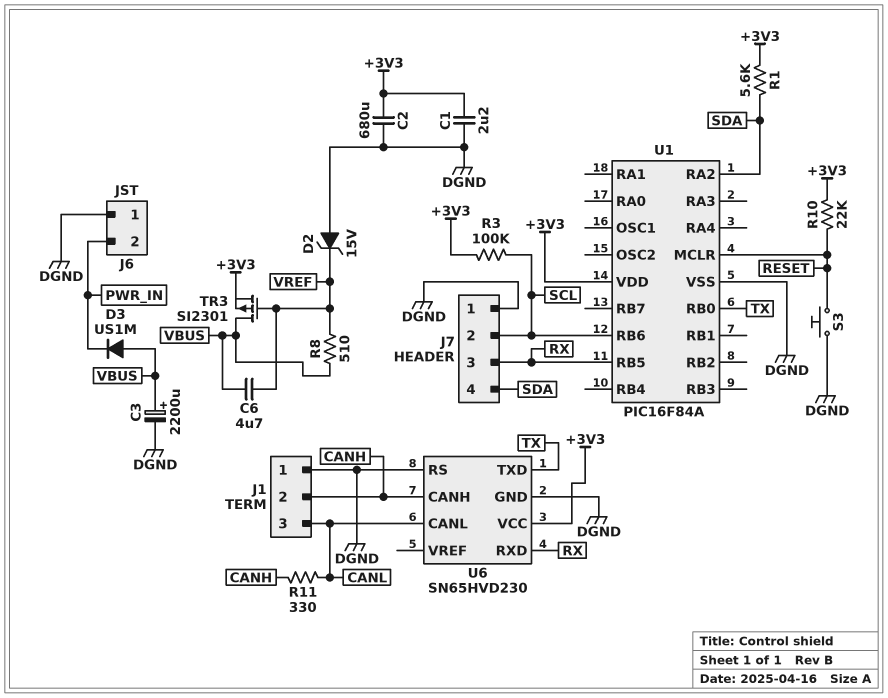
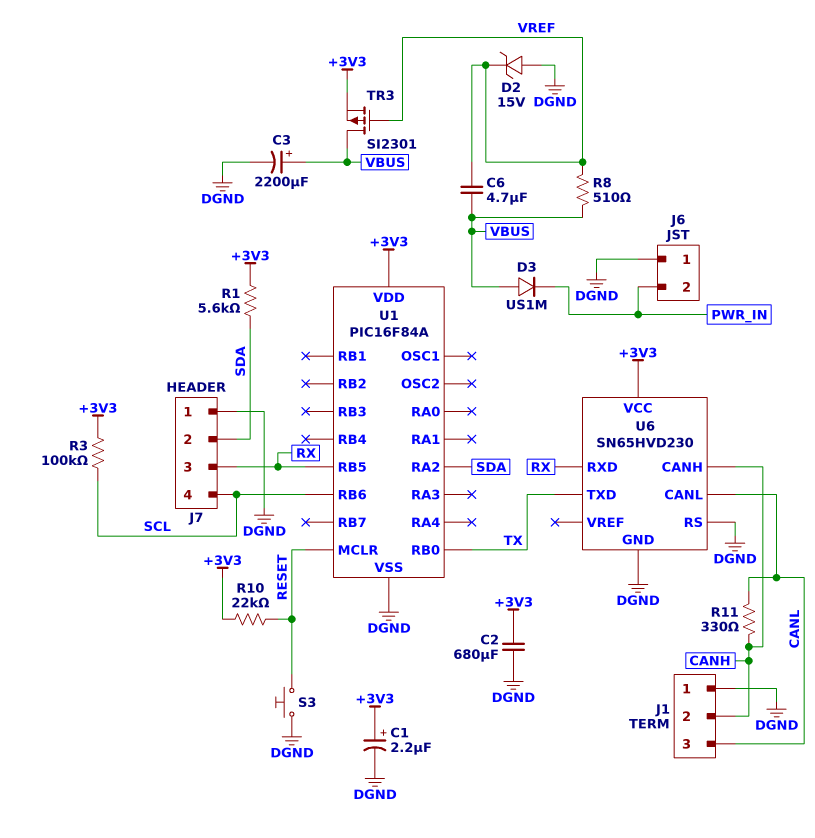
C1: 2.2uF (+3V3, DGND) -> 2.2uF (plus +3V3, minus DGND)
J7 pin 2: SCL -> SDA
J7 pin 4: SDA -> SCL

